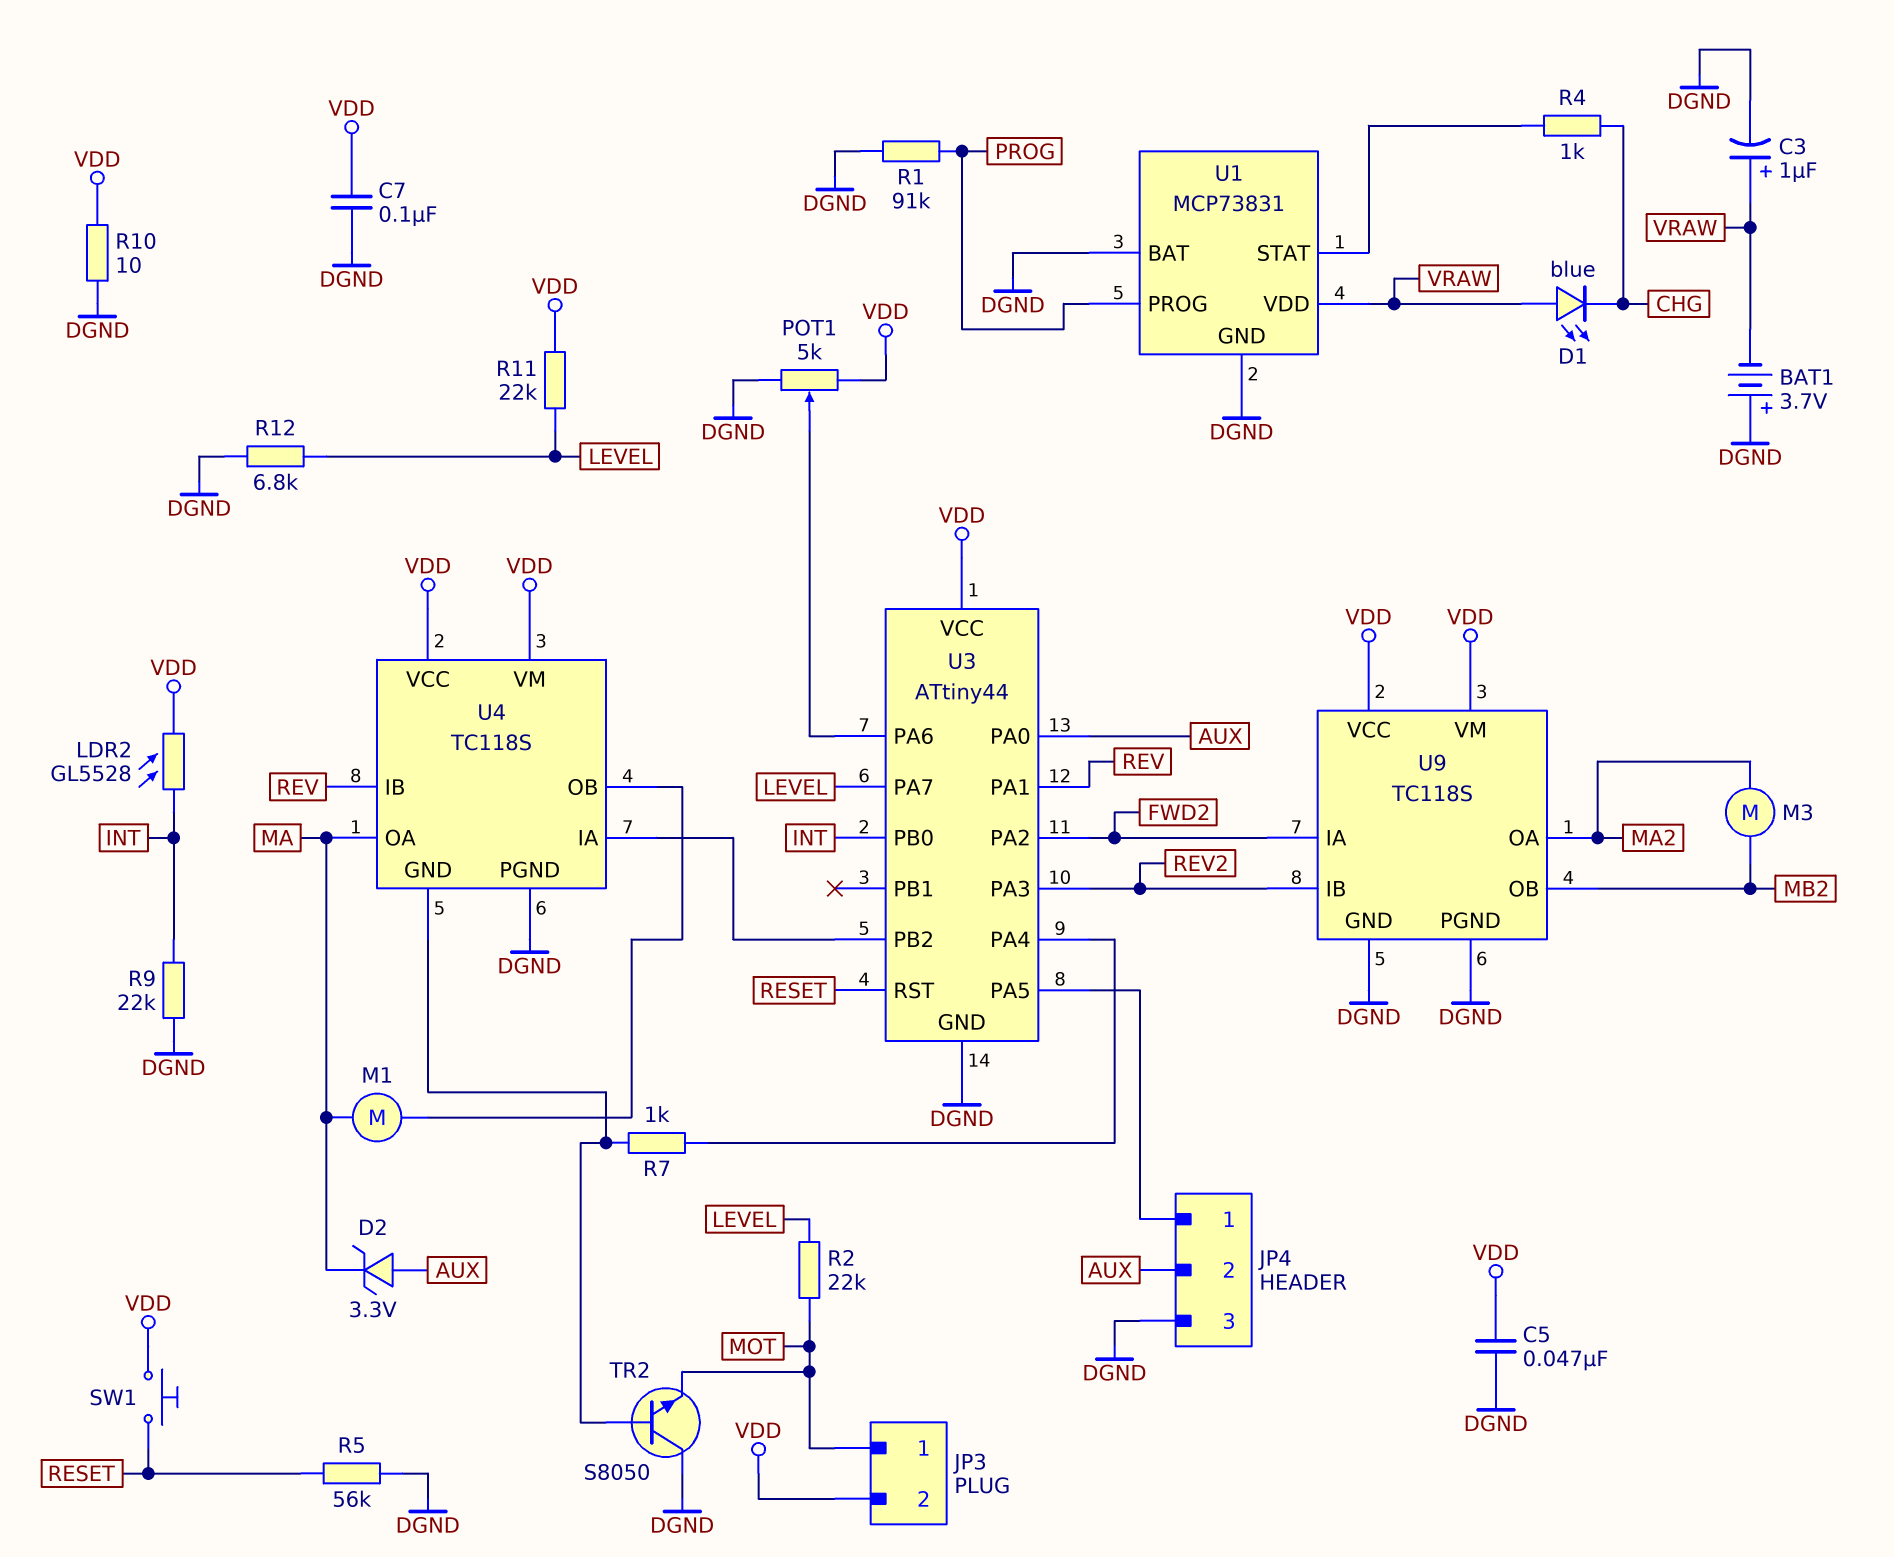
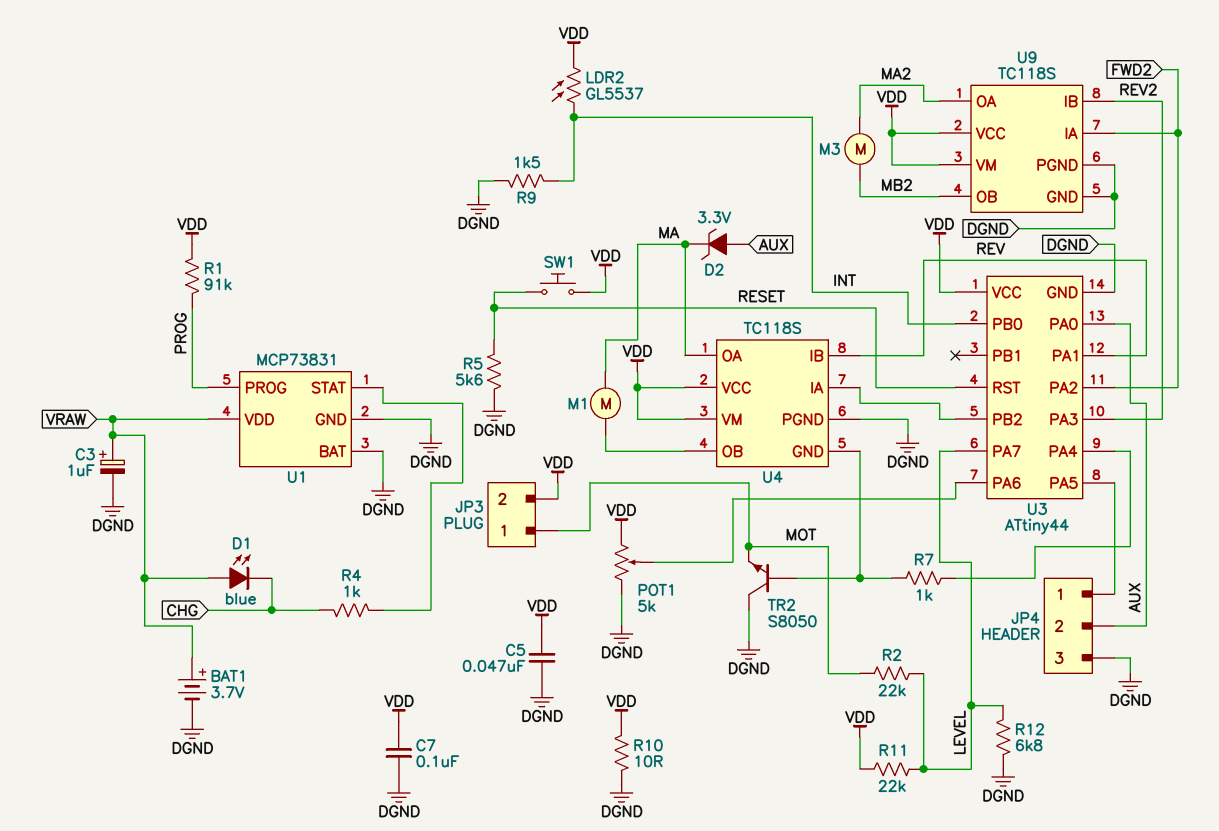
BAT1: 3.7V (plus DGND, minus VRAW) -> 3.7V (plus VRAW, minus DGND)
LDR2: GL5528 (INT, VDD) -> GL5537 (INT, VDD)
R1: 91k (DGND, PROG) -> 91k (PROG, VDD)
R5: 56k (DGND, RESET) -> 5.6k (DGND, RESET)
R9: 22k (DGND, INT) -> 1.5k (DGND, INT)

